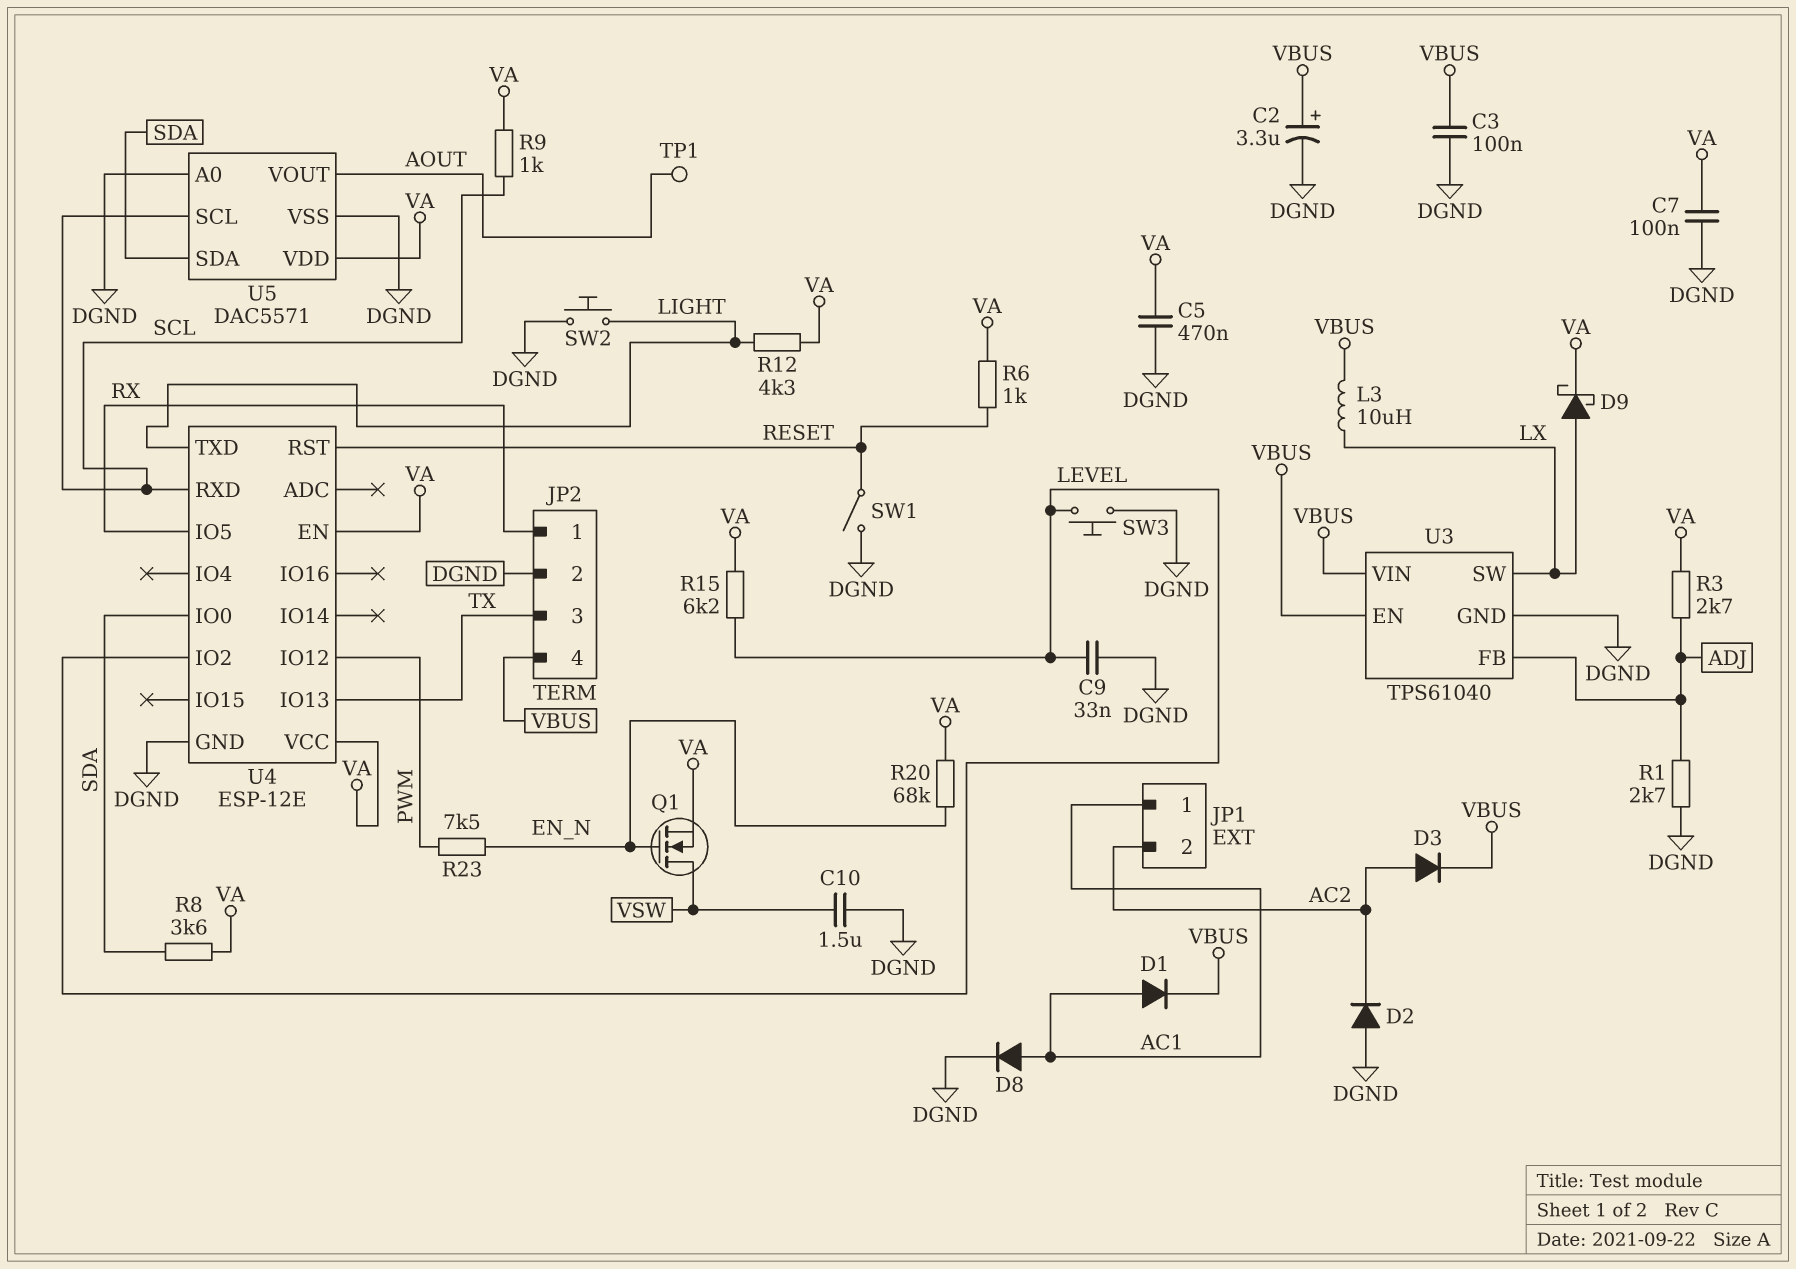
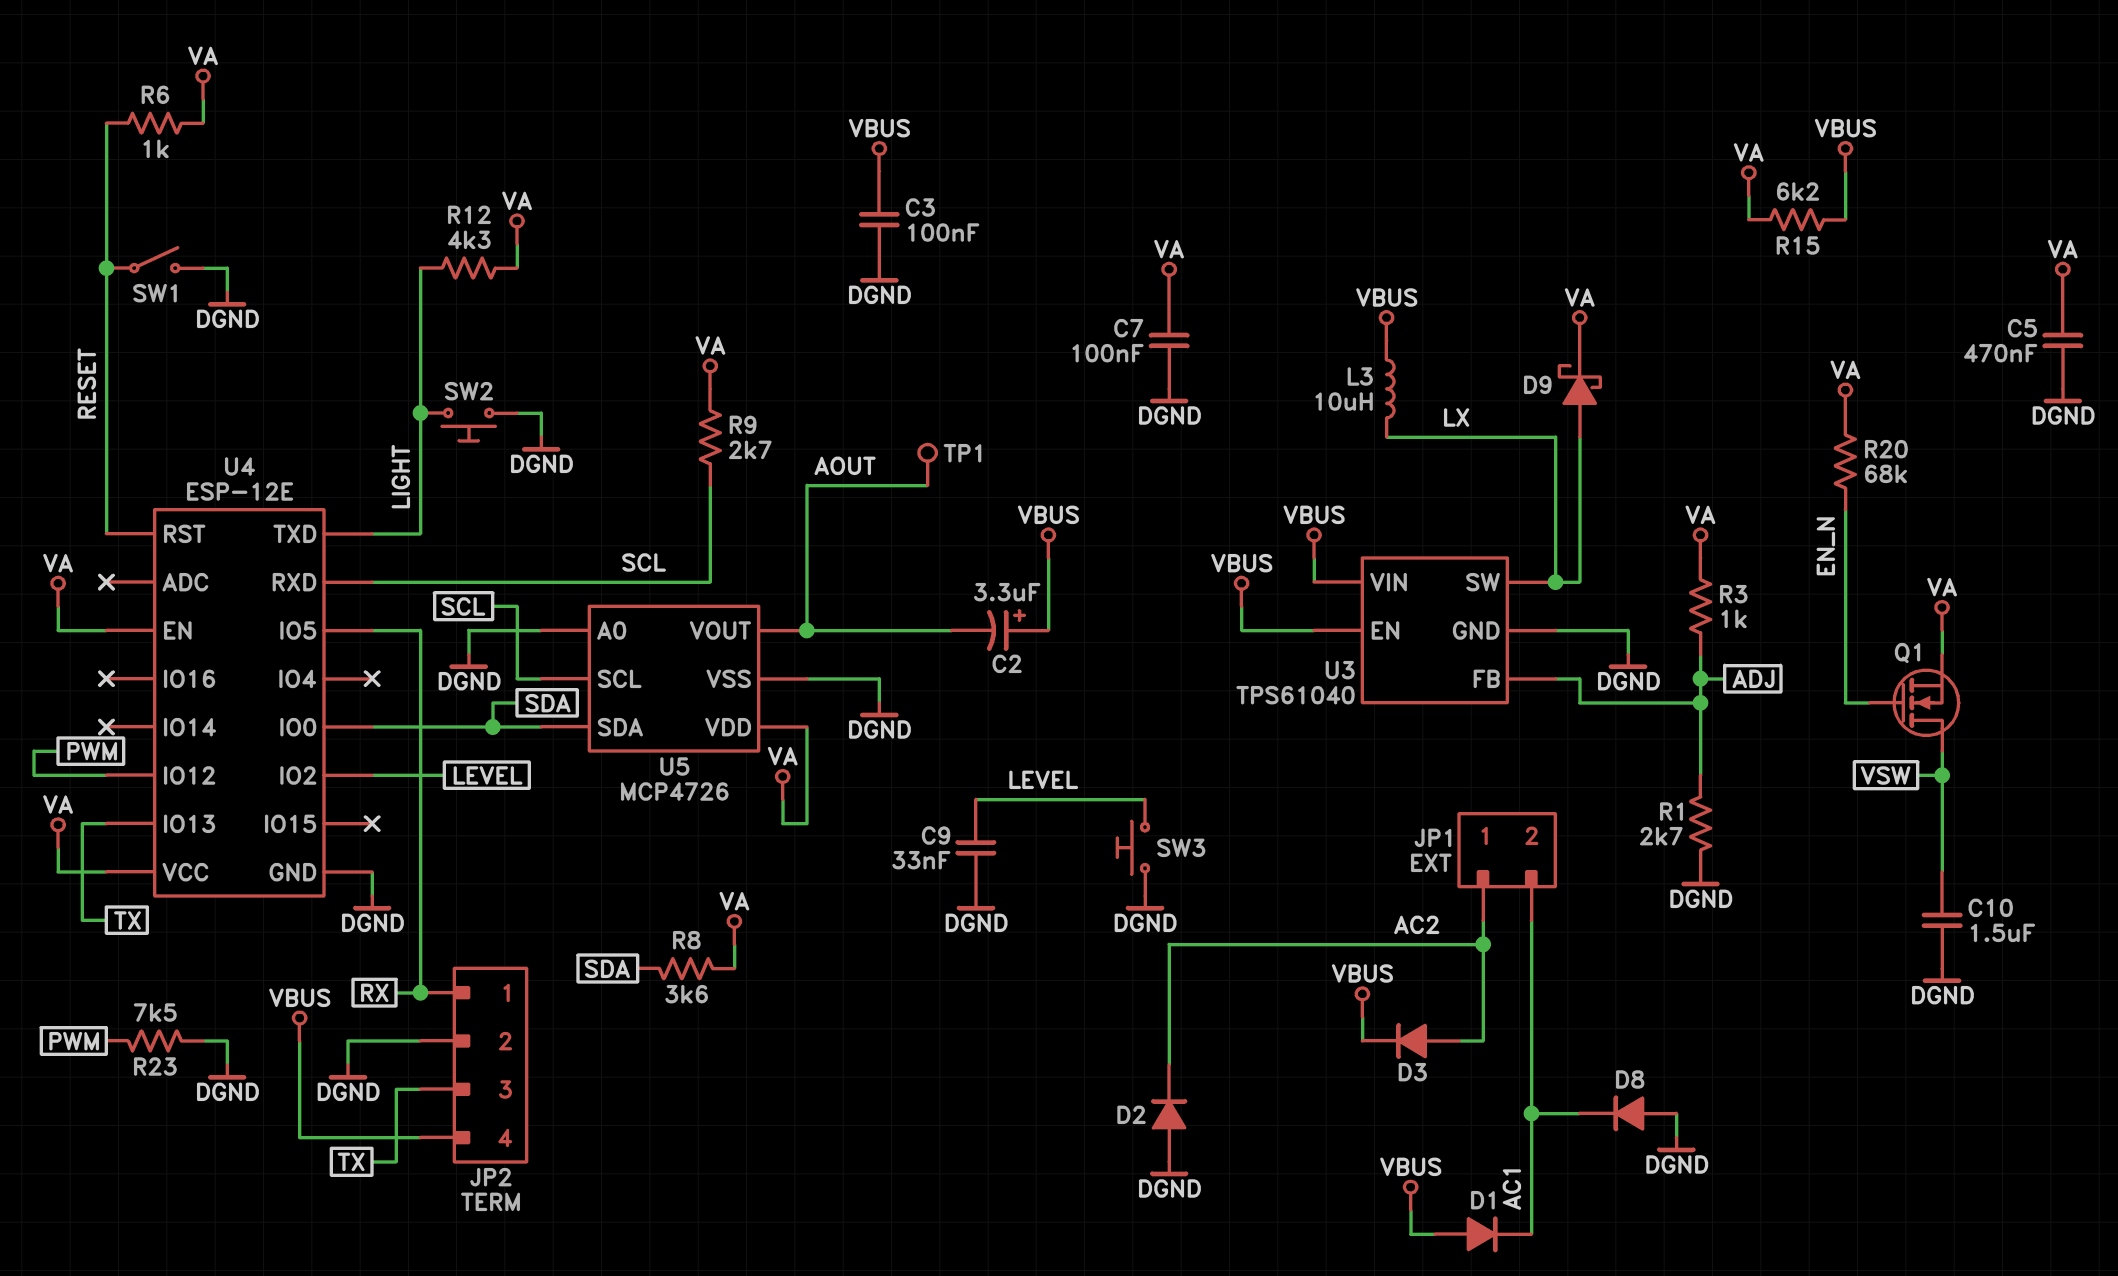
C2: 3.3uF (plus VBUS, minus DGND) -> 3.3uF (plus VBUS, minus AOUT)
D1: diode (A AC1, K VBUS) -> diode (A VBUS, K AC1)
D8: diode (A AC1, K DGND) -> diode (A DGND, K AC1)
JP1 pin 1: AC1 -> AC2
JP1 pin 2: AC2 -> AC1
R3: 2.7k (ADJ, VA) -> 1k (ADJ, VA)
R9: 1k (SCL, VA) -> 2.7k (SCL, VA)
R15: 6.2k (LEVEL, VA) -> 6.2k (VA, VBUS)
R23: 7.5k (EN_N, PWM) -> 7.5k (DGND, PWM)
U5: DAC5571 -> MCP4726

